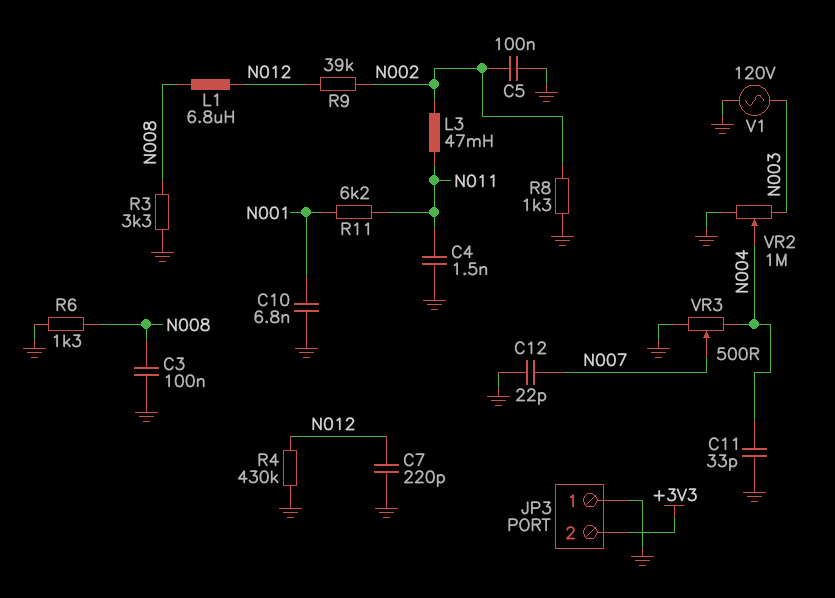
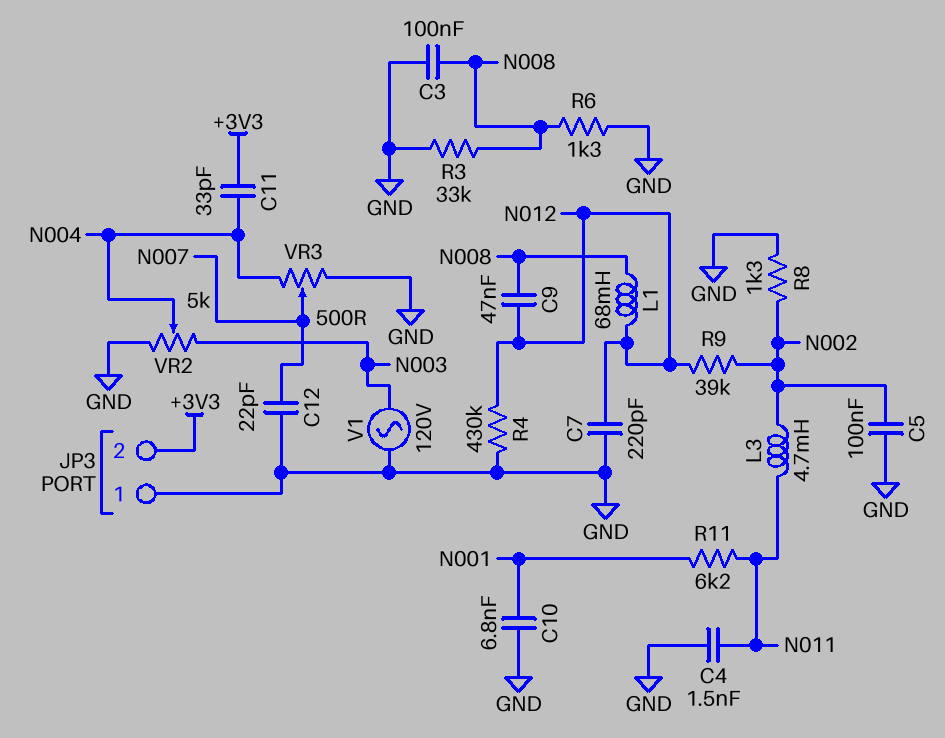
C9: none -> 47nF (N008, N012)
C11: 33pF (GND, N004) -> 33pF (+3V3, N004)
L1: 6.8uH (N008, N012) -> 68mH (N008, N012)
L3: 47mH (N002, N011) -> 4.7mH (N002, N011)
R3: 3.3k (GND, N008) -> 33k (GND, N008)
VR2: 1M (GND, N003, wiper N004) -> 5k (GND, N003, wiper N004)

